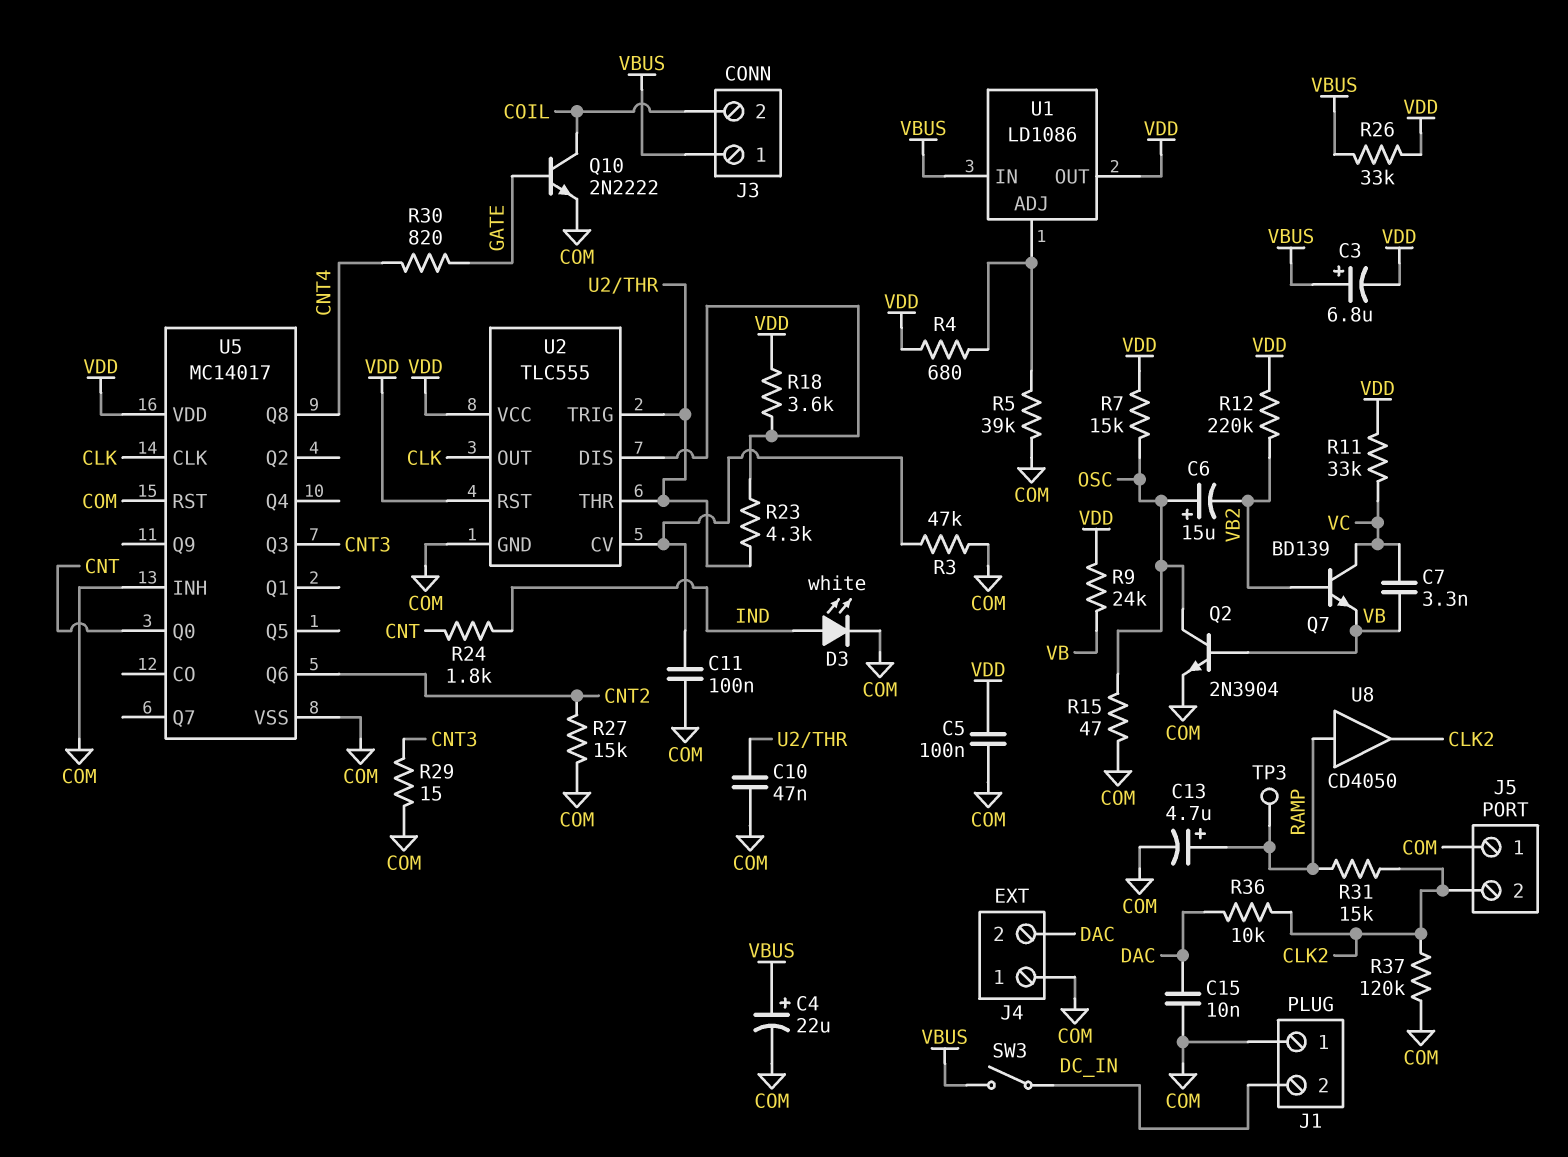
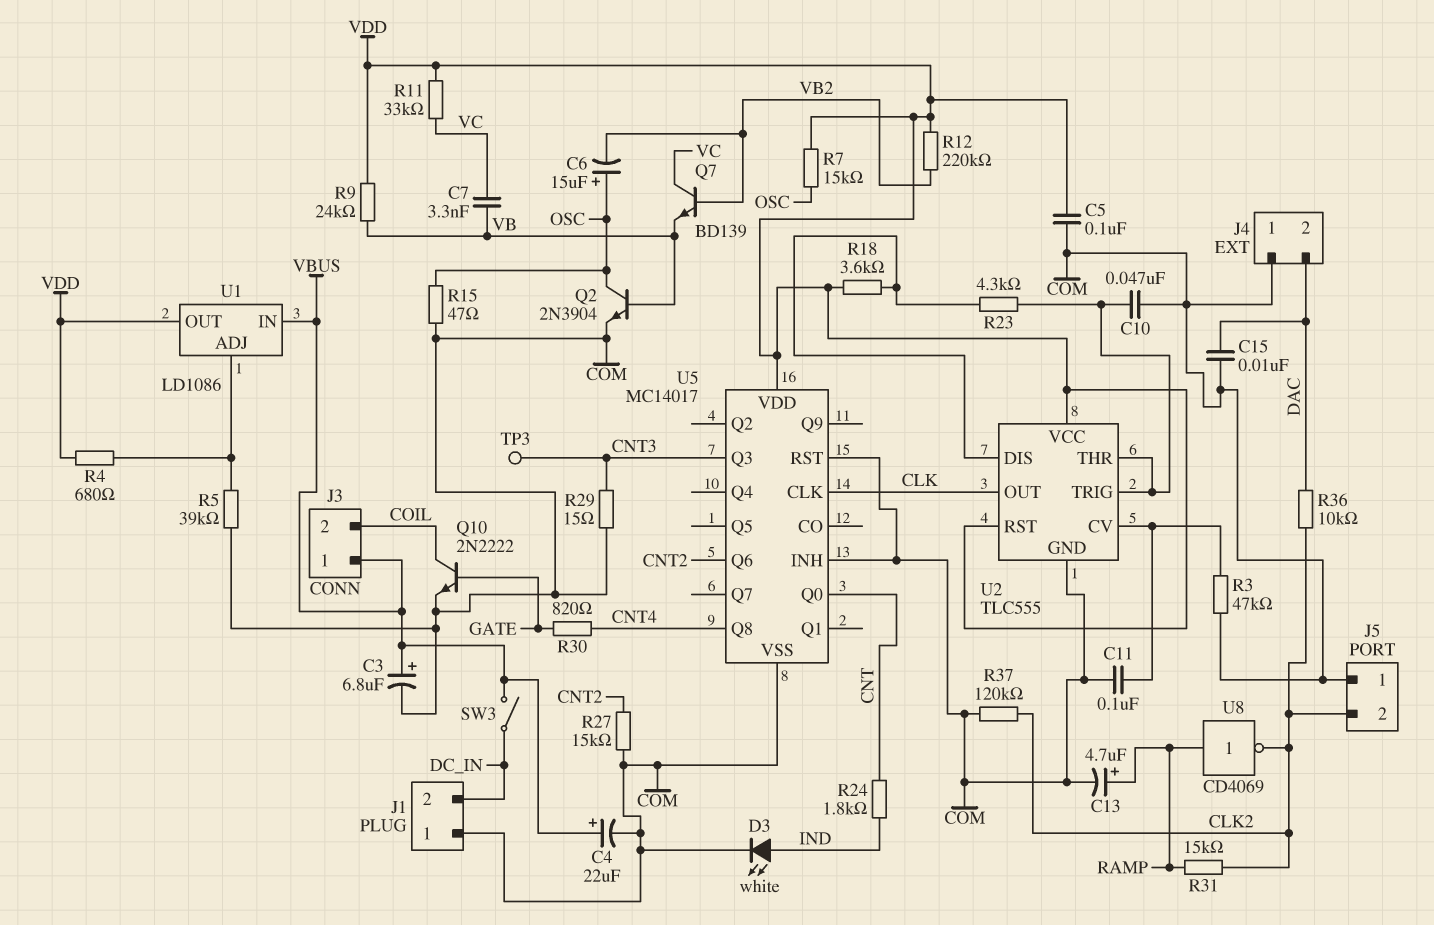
C3: 6.8uF (plus VBUS, minus VDD) -> 6.8uF (plus VBUS, minus COM)
R26: 33k (VBUS, VDD) -> none
TP3: test point (RAMP) -> test point (CNT3)
U8: buffer CD4050 (in RAMP, out CLK2) -> NOT CD4069 (in RAMP, out CLK2)

